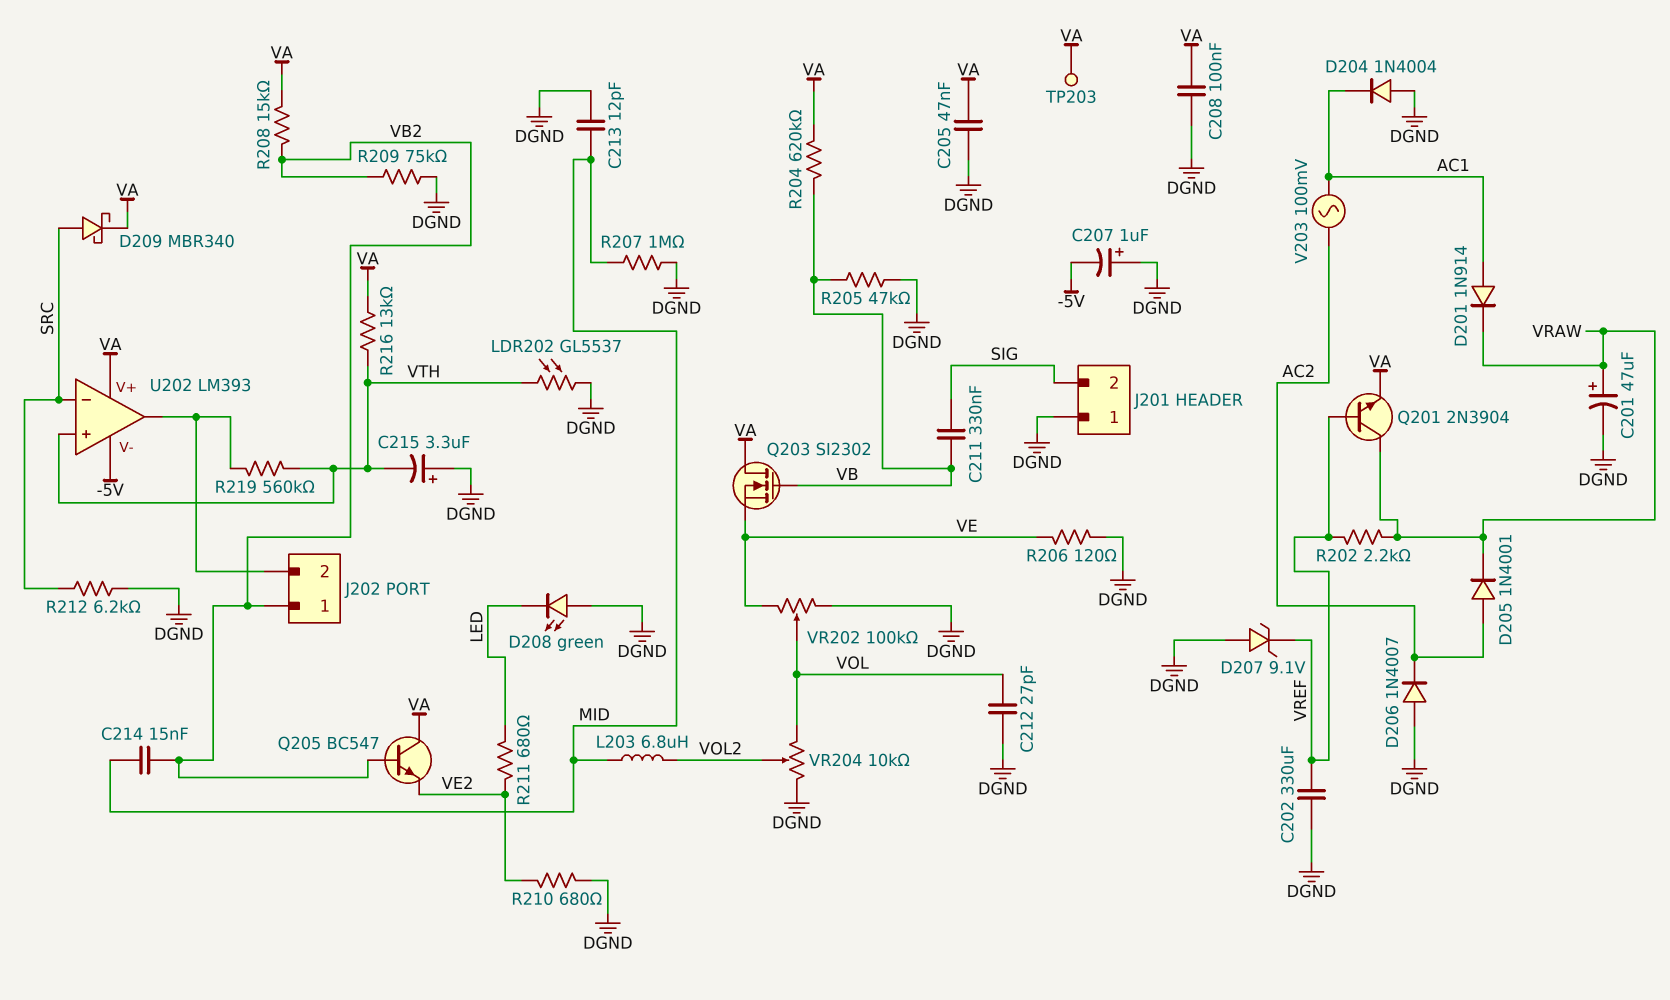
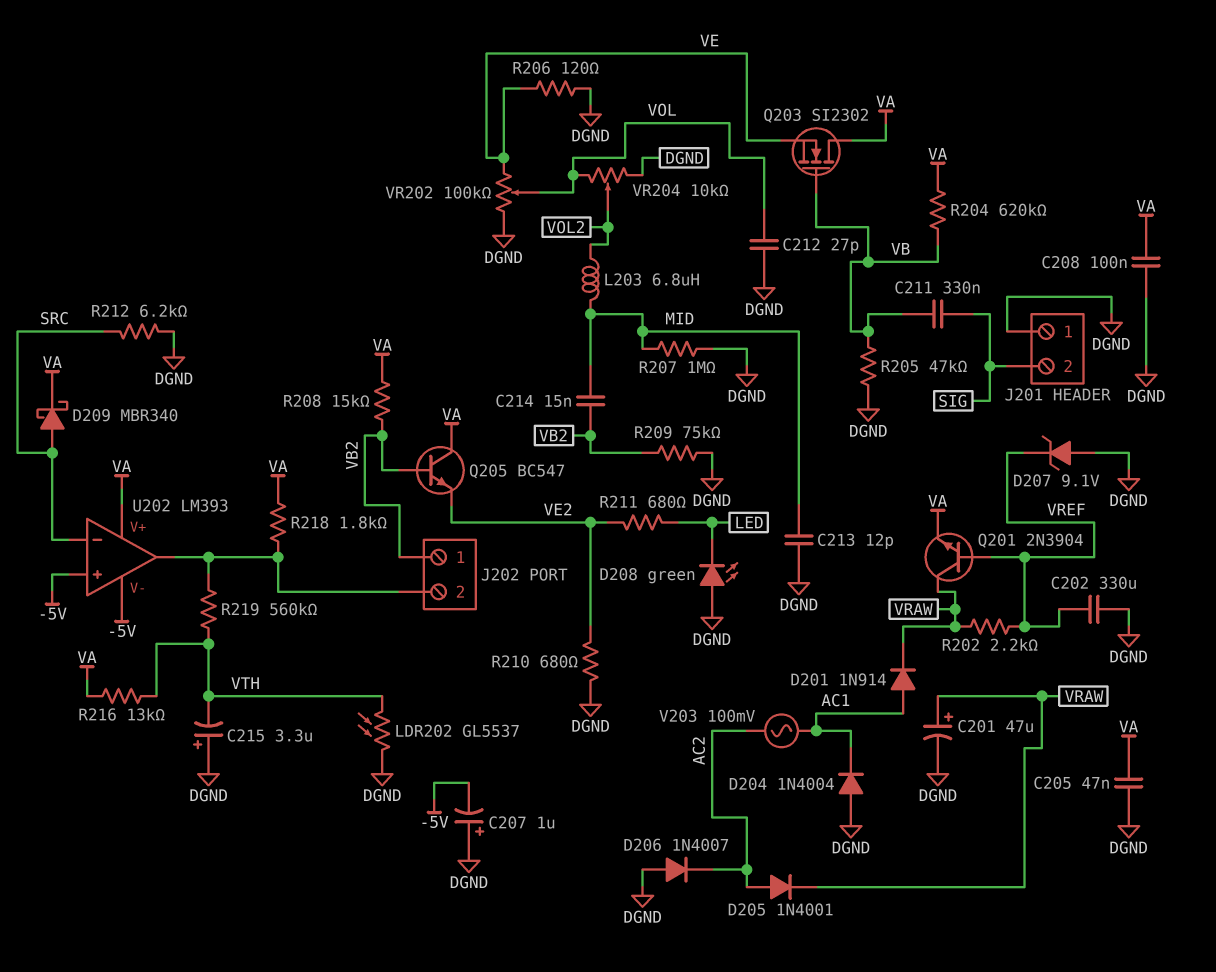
R218: none -> 1.8k (J202/2, VA)
TP203: test point (VA) -> none
U202 pin in+: VTH -> -5V

